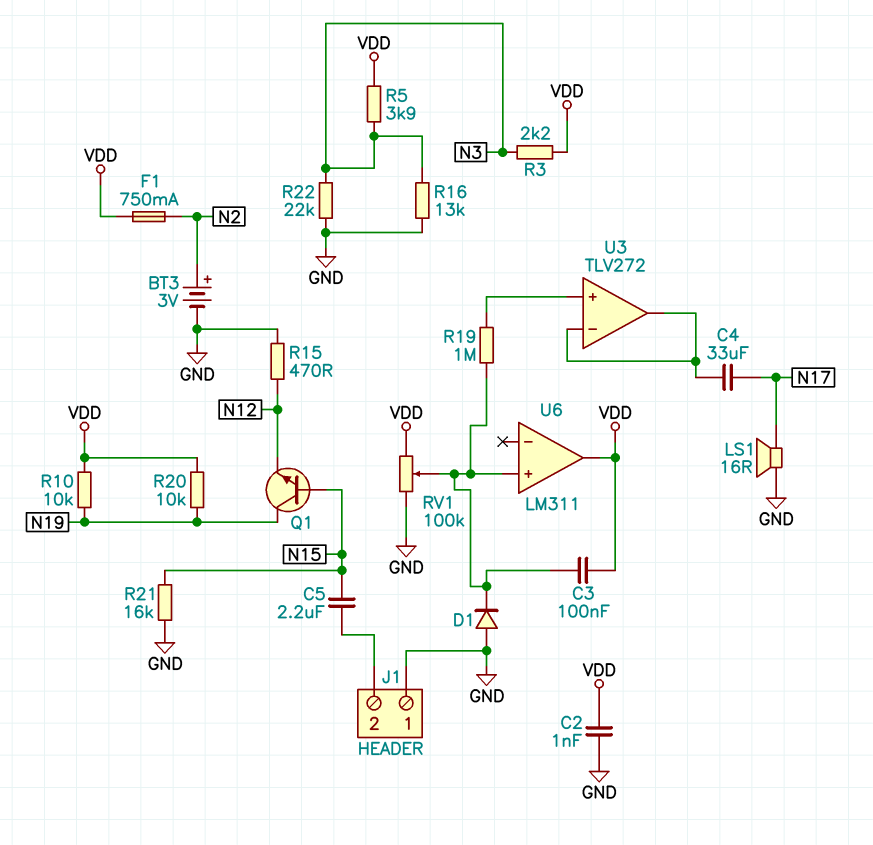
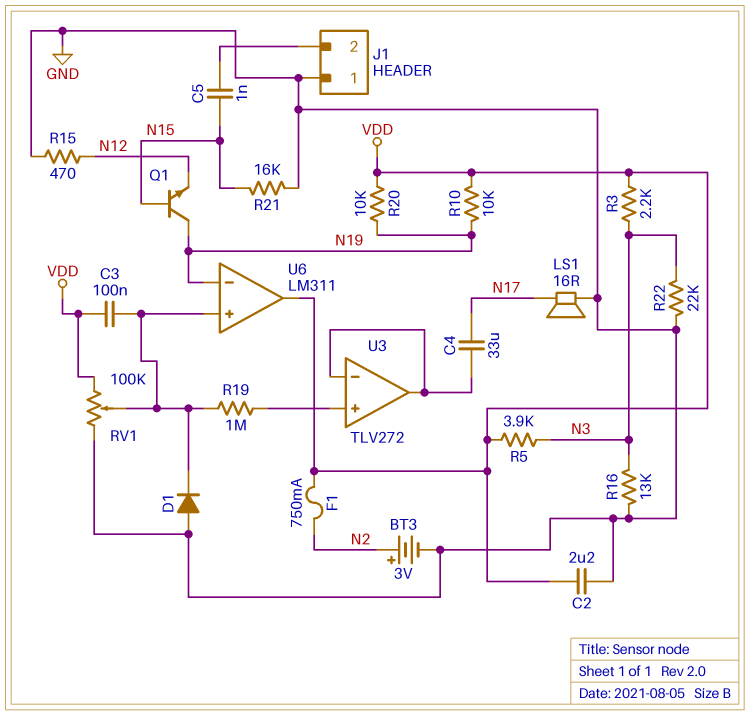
C2: 1nF (GND, VDD) -> 2.2uF (GND, VDD)
C5: 2.2uF (J1/2, N15) -> 1nF (J1/2, N15)
U6 pin in-: none -> N19

